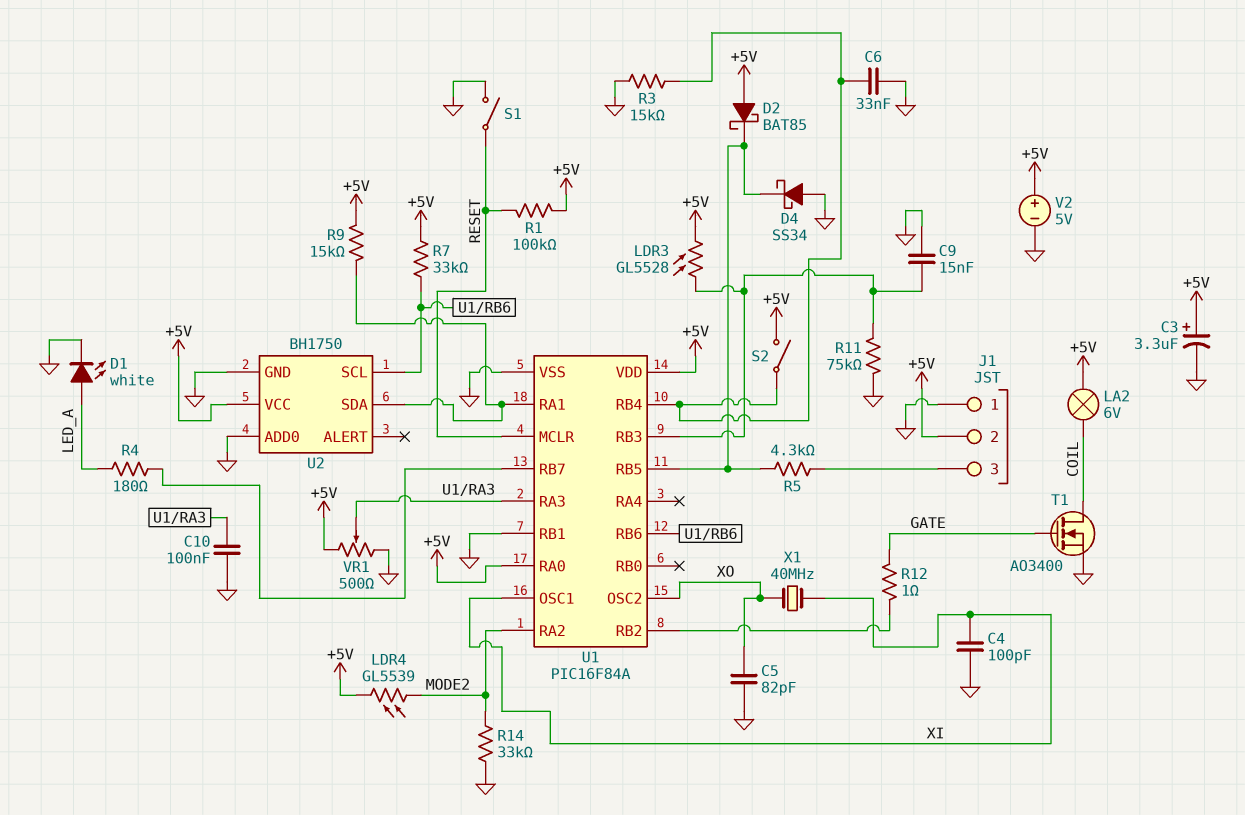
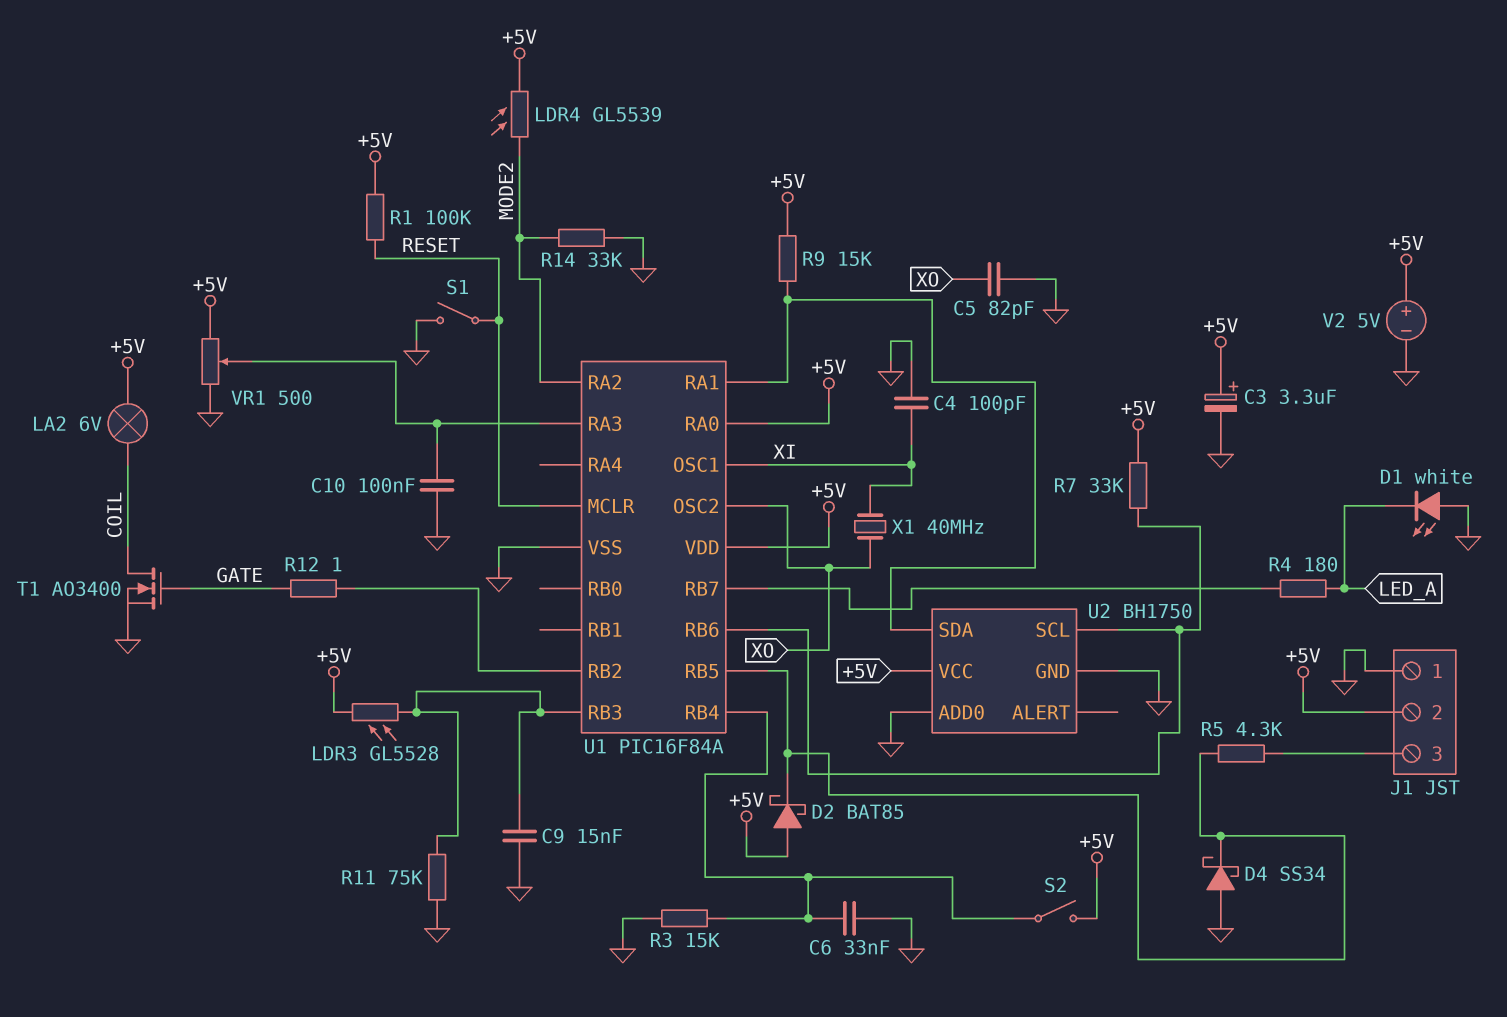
D1: LED white (A LED_A, K GND) -> LED white (A GND, K LED_A)
U1 pin RB1: GND -> none

